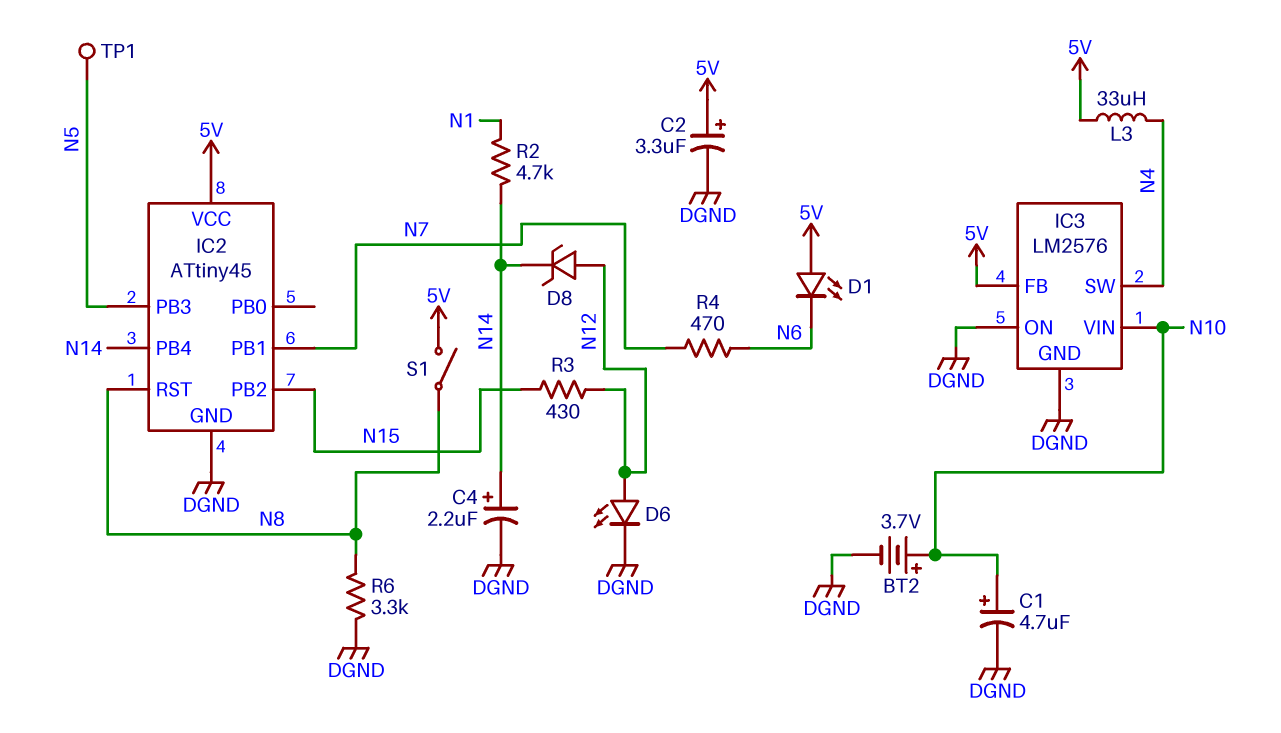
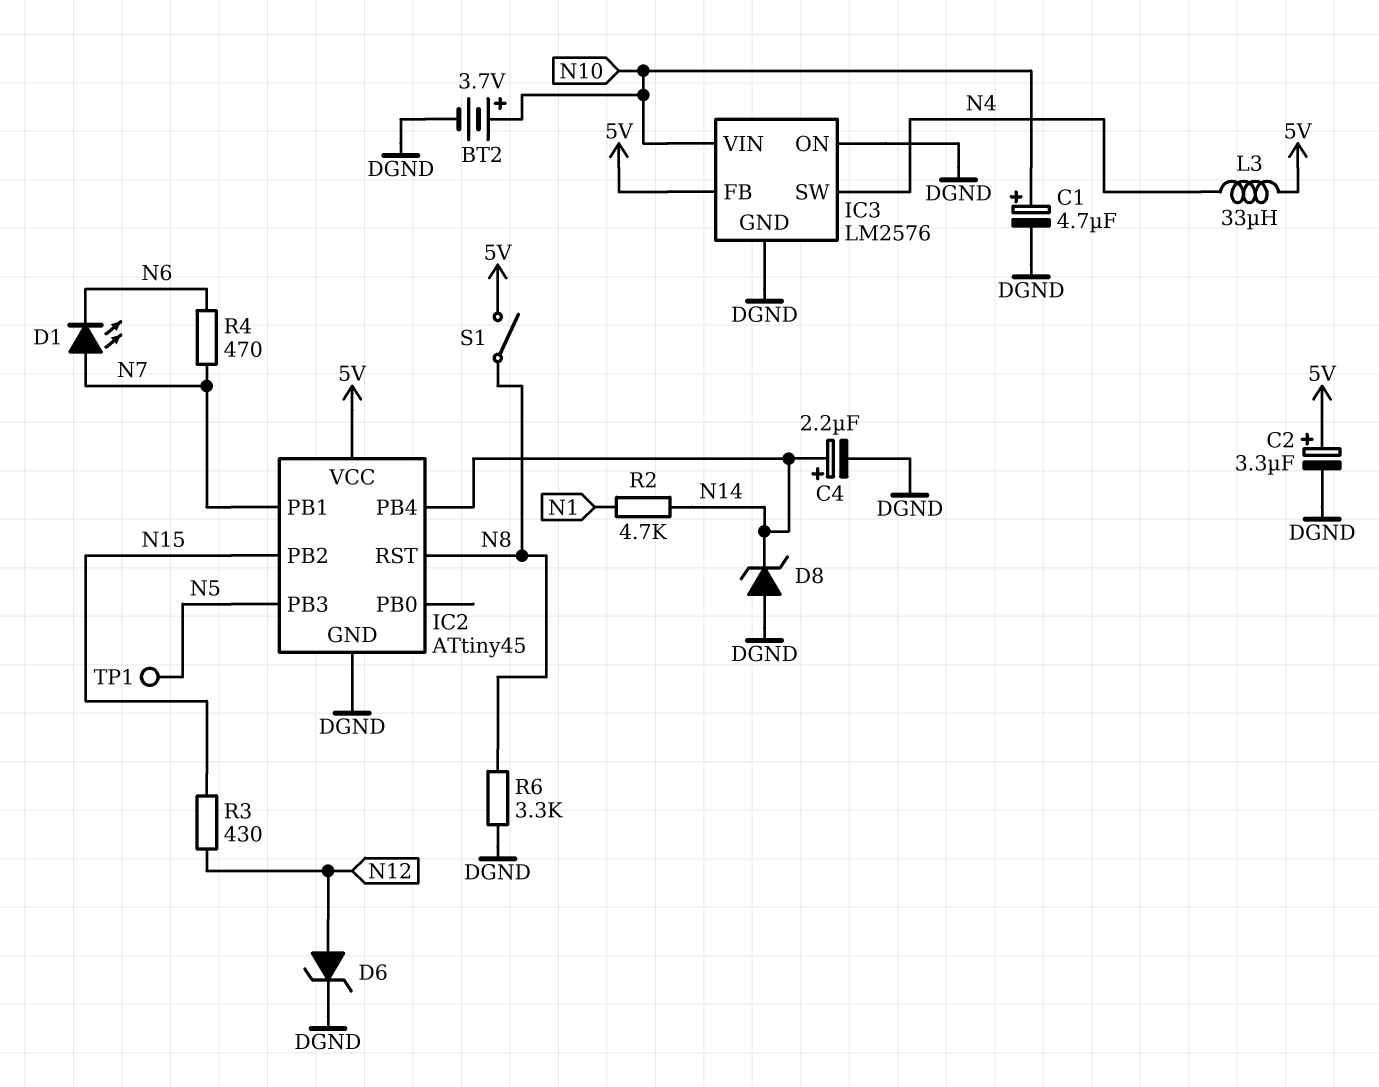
D1: LED (A 5V, K N6) -> LED (A N7, K N6)
D6: LED (A N12, K DGND) -> zener (A N12, K DGND)
D8: zener (A N12, K N14) -> zener (A DGND, K N14)

